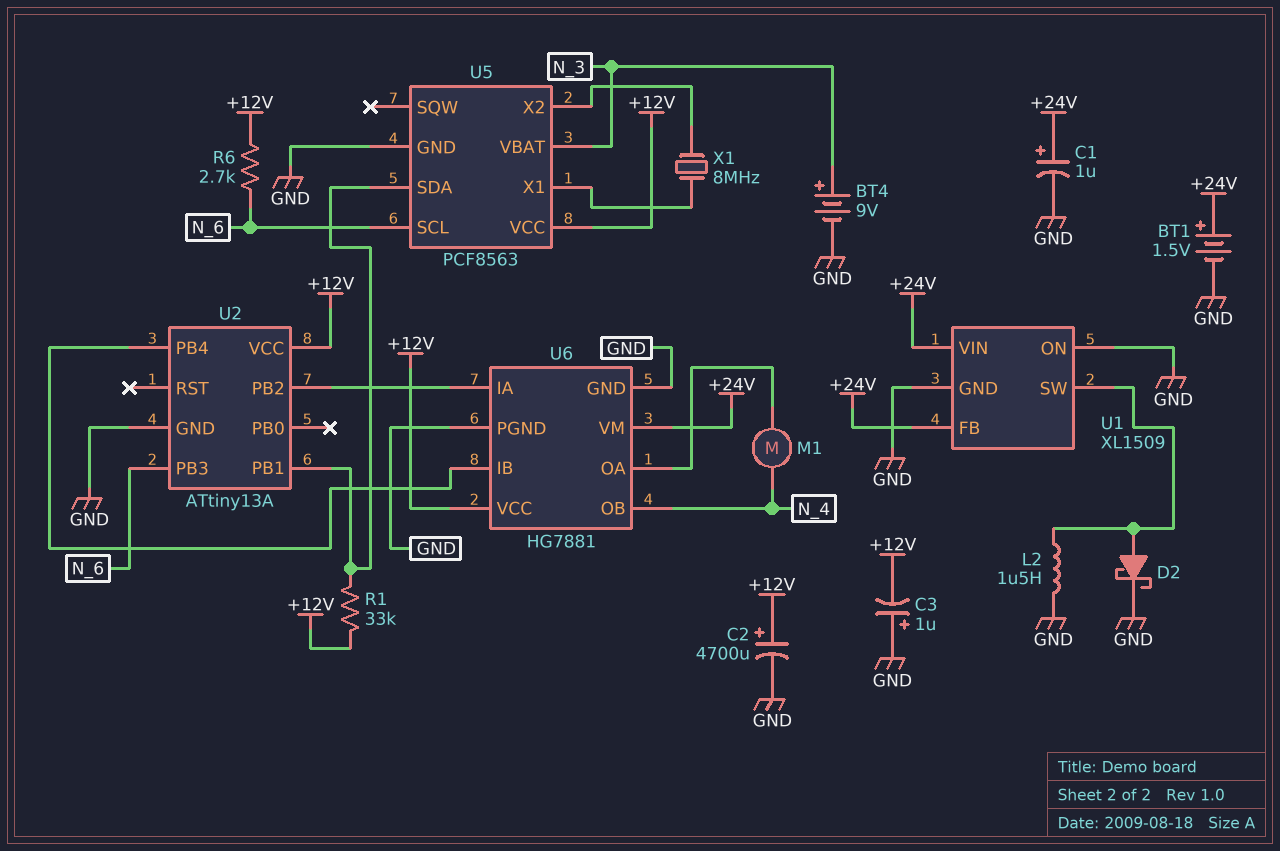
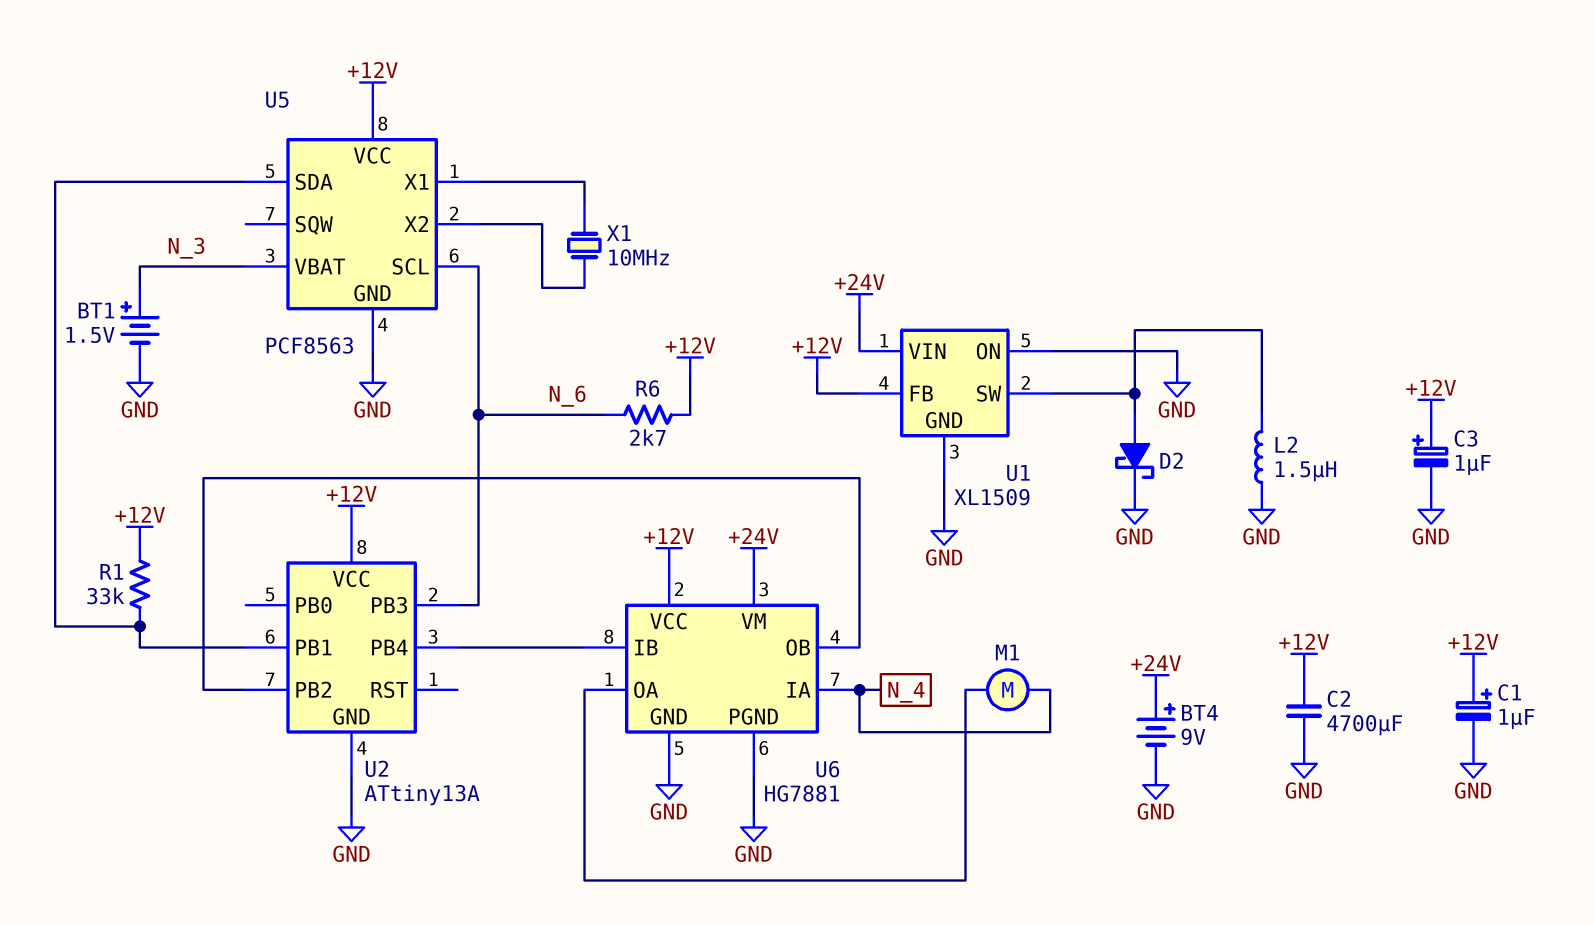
BT1: 1.5V (plus +24V, minus GND) -> 1.5V (plus N_3, minus GND)
BT4: 9V (plus N_3, minus GND) -> 9V (plus +24V, minus GND)
C1: 1uF (plus +24V, minus GND) -> 1uF (plus +12V, minus GND)
C2: 4700uF (plus +12V, minus GND) -> 4700uF (+12V, GND)
C3: 1uF (plus GND, minus +12V) -> 1uF (plus +12V, minus GND)
U1 pin FB: +24V -> +12V
U6 pin IA: U2/PB2 -> N_4
U6 pin OB: N_4 -> U2/PB2
X1: 8MHz (U5/X1, U5/X2) -> 10MHz (U5/X1, U5/X2)

